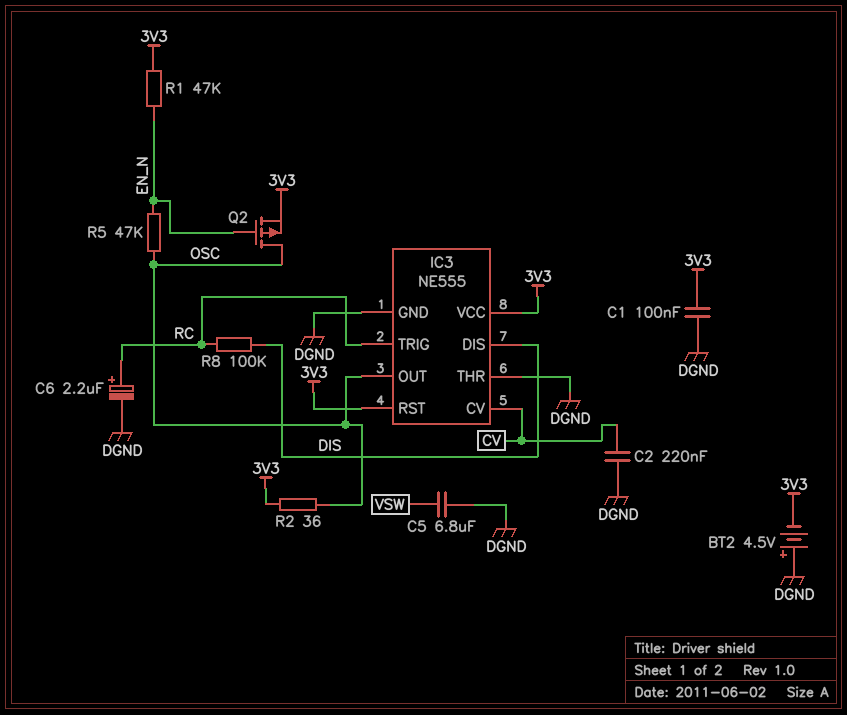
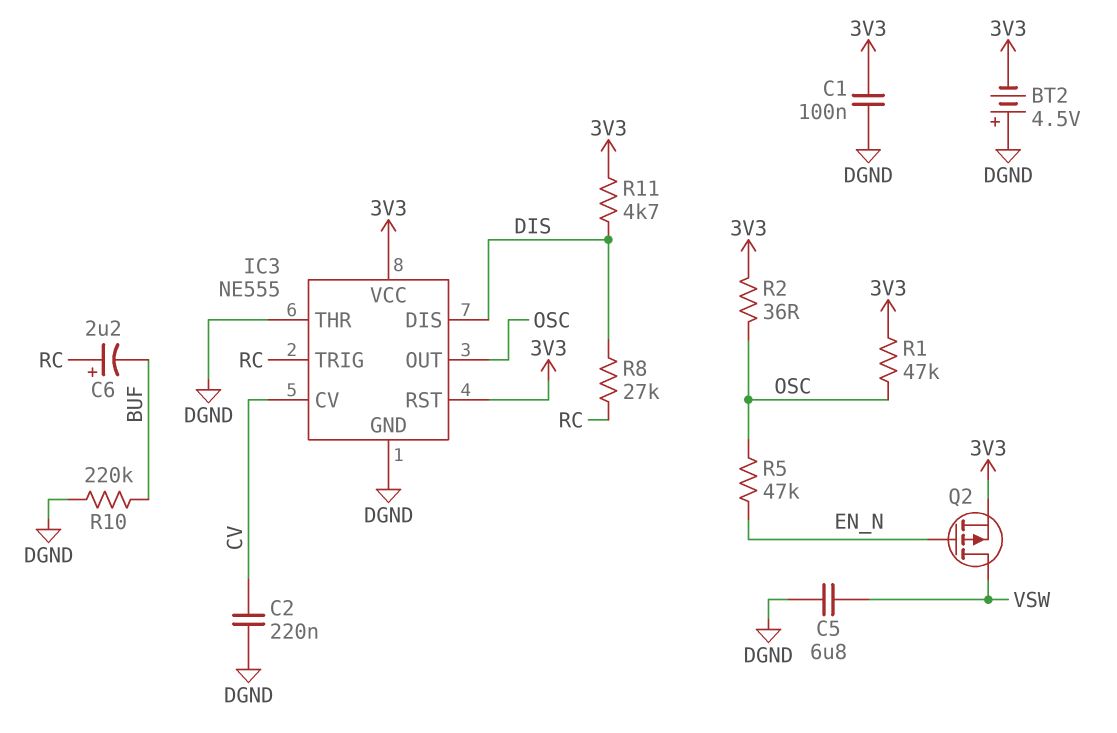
C6: 2.2uF (plus RC, minus DGND) -> 2.2uF (plus RC, minus BUF)
Q2: PMOS (G EN_N, D OSC, S 3V3) -> PMOS (G EN_N, D VSW, S 3V3)
R1: 47k (3V3, EN_N) -> 47k (3V3, OSC)
R8: 100k (DIS, RC) -> 27k (DIS, RC)
R10: none -> 220k (BUF, DGND)
R11: none -> 4.7k (3V3, DIS)

